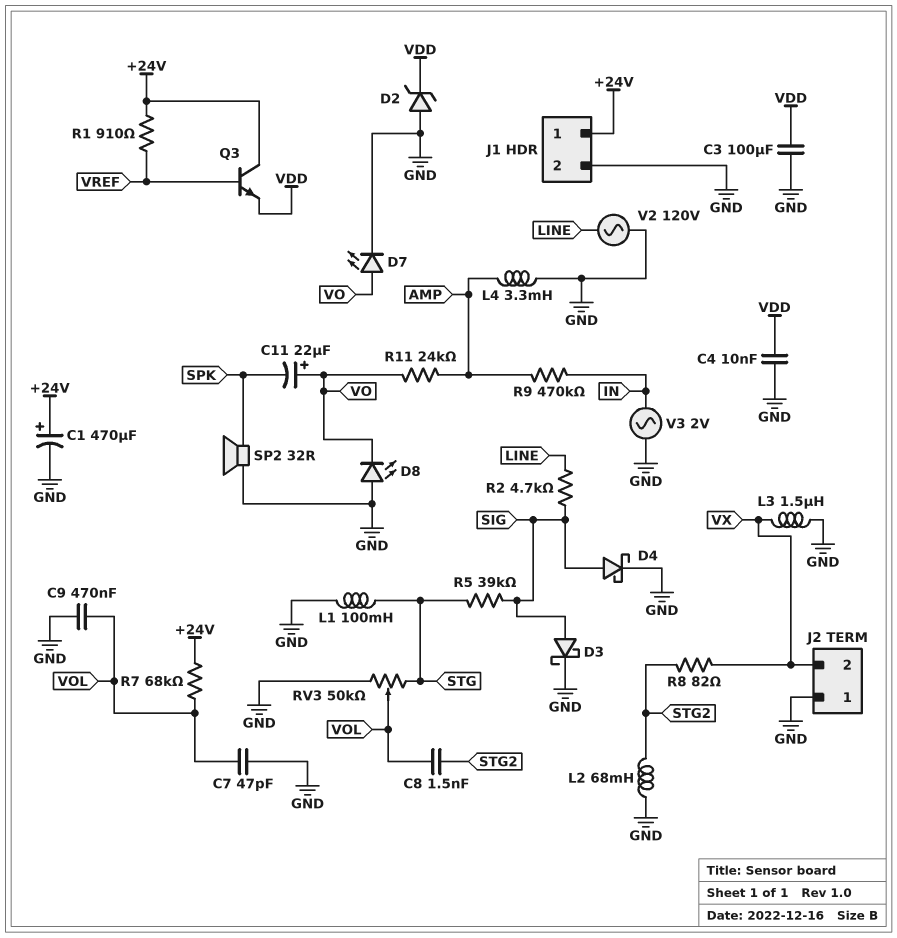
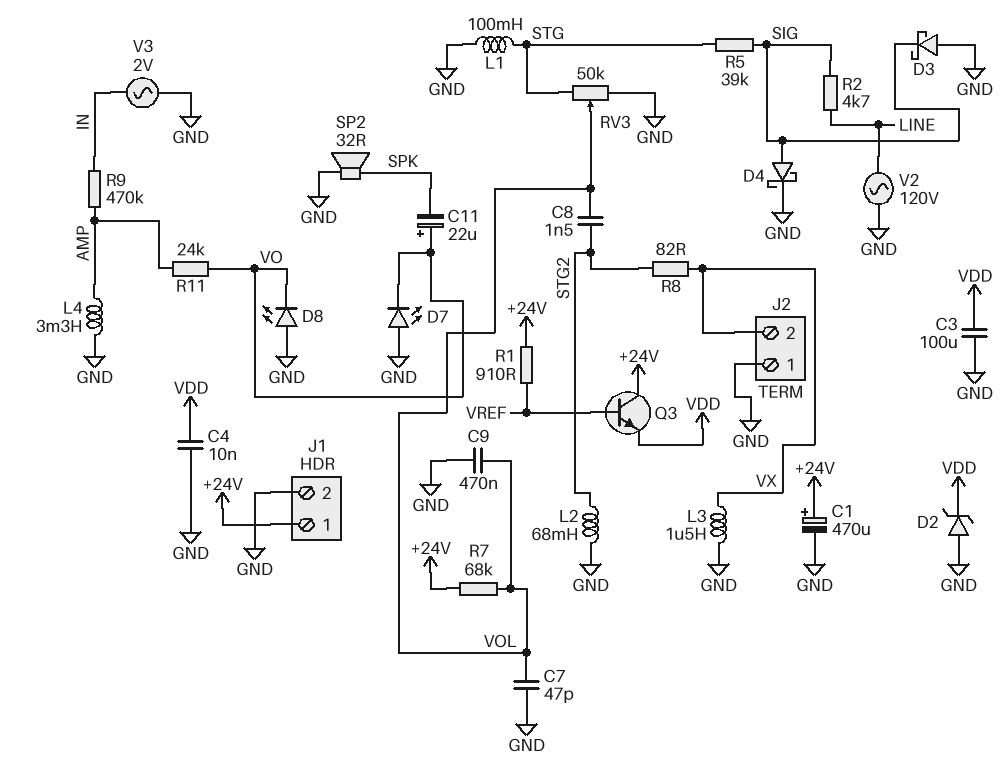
D3: schottky (A SIG, K GND) -> schottky (A GND, K SIG)
D7: LED (A VO, K GND) -> LED (A GND, K VO)

